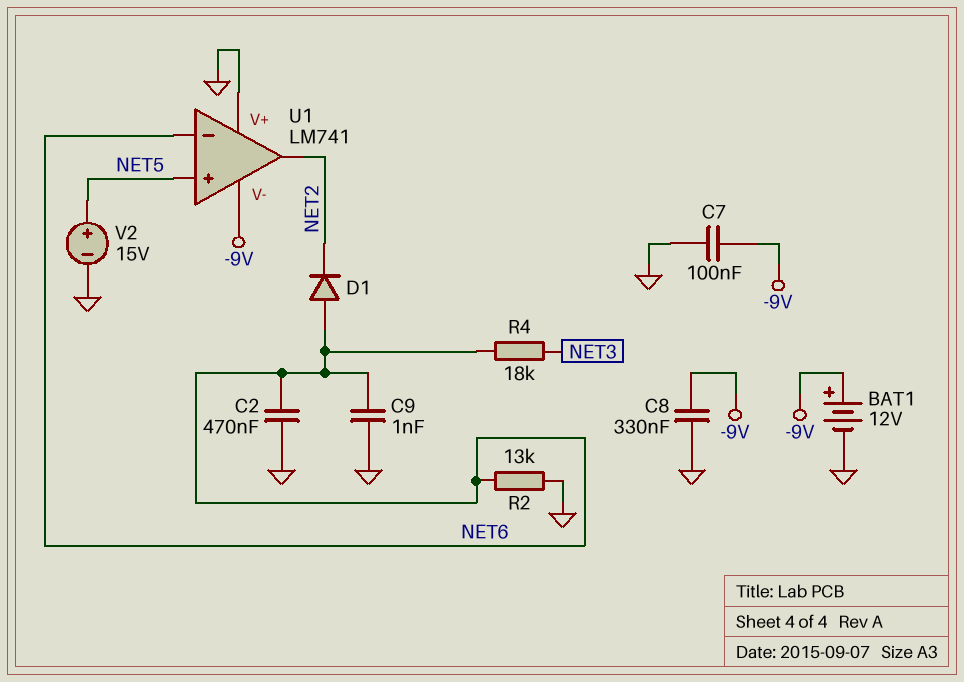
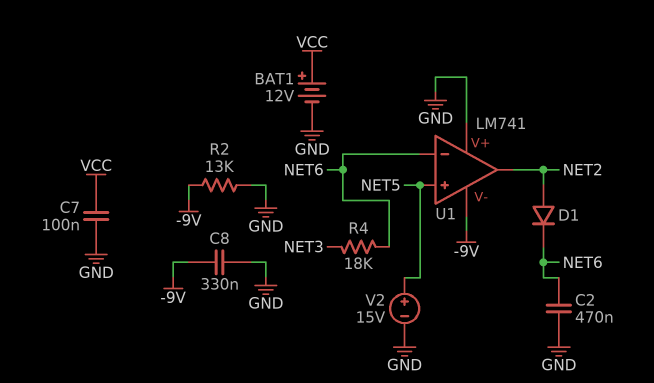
BAT1: 12V (plus -9V, minus GND) -> 12V (plus VCC, minus GND)
C7: 100nF (-9V, GND) -> 100nF (GND, VCC)
C9: 1nF (GND, NET6) -> none
D1: diode (A NET6, K NET2) -> diode (A NET2, K NET6)
R2: 13k (GND, NET6) -> 13k (-9V, GND)

